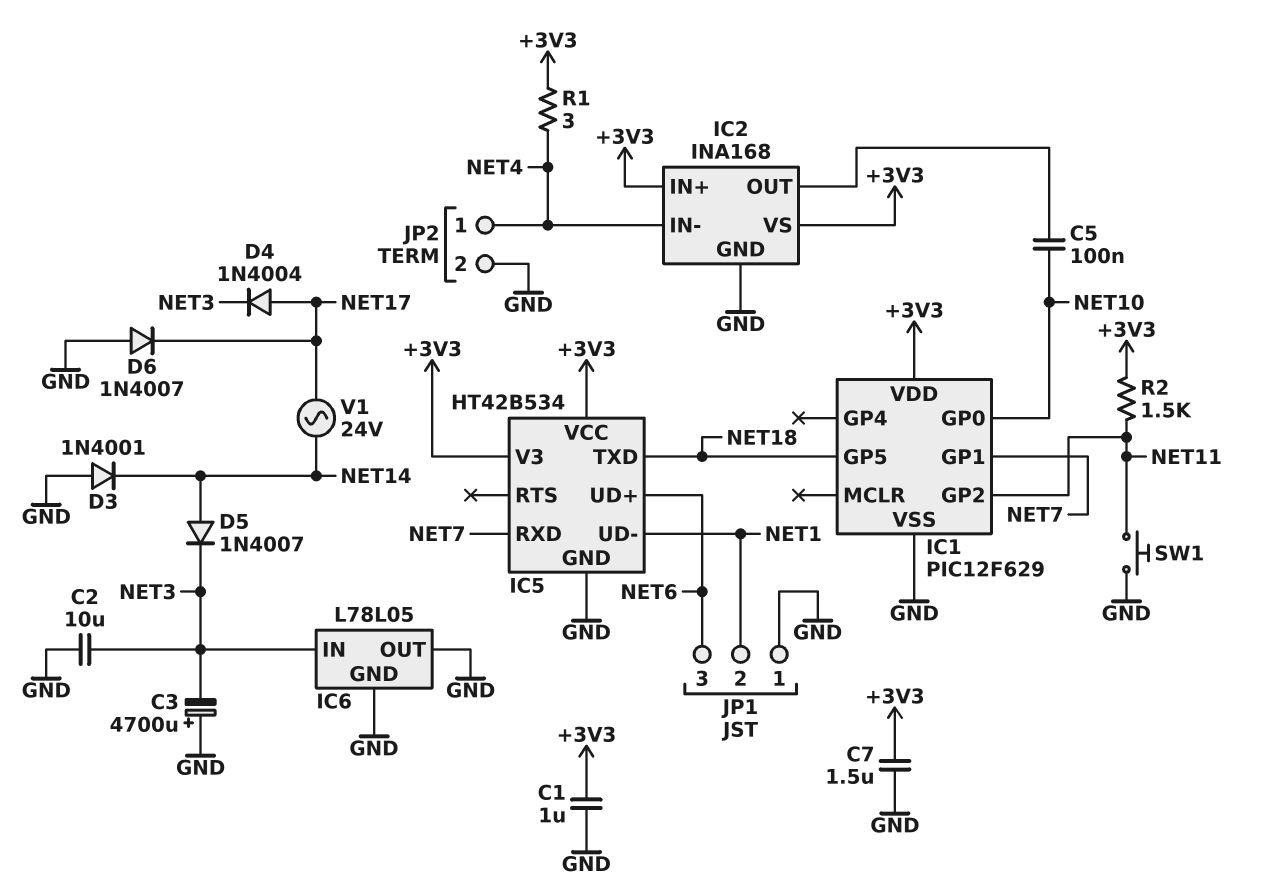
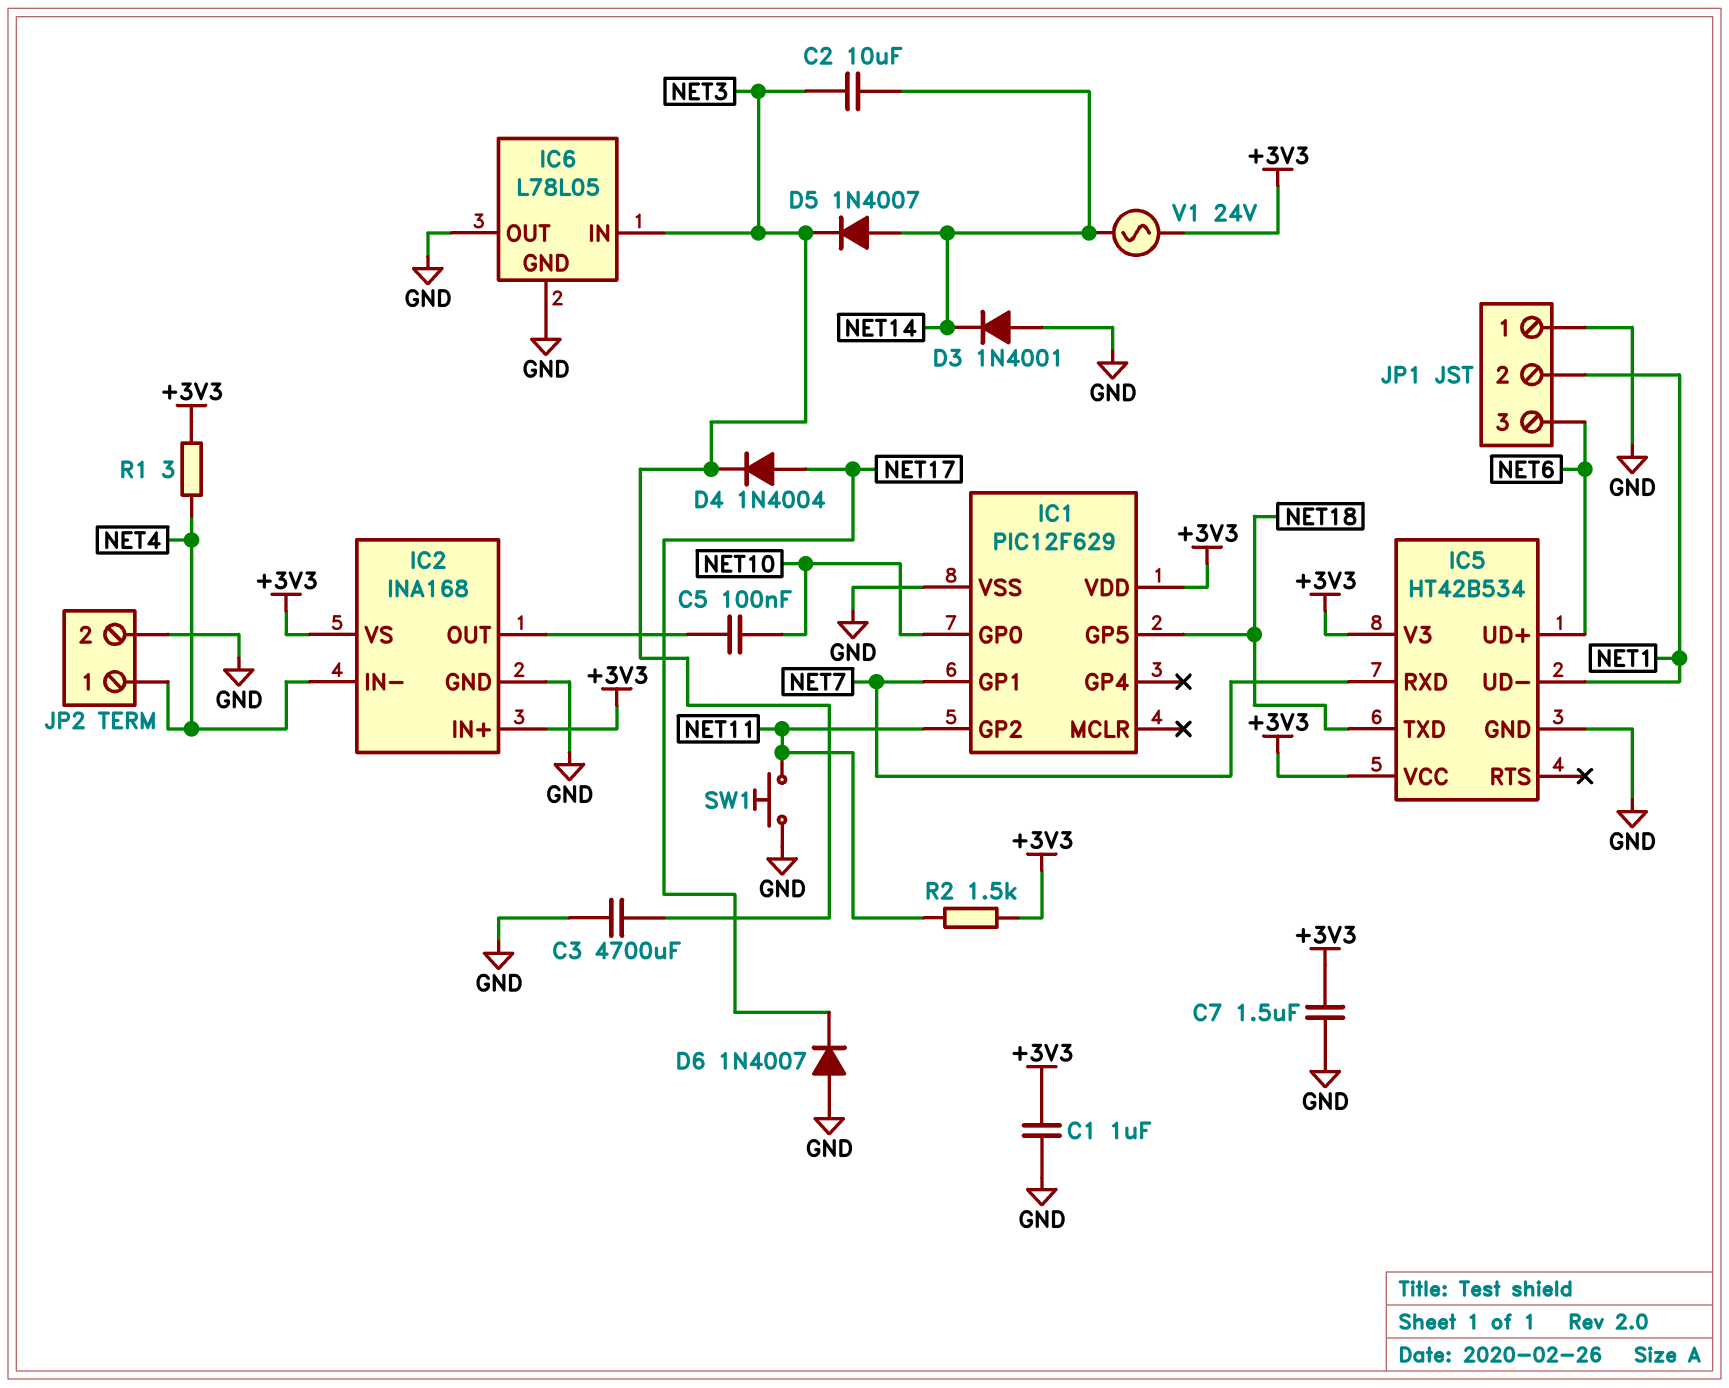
C2: 10uF (GND, NET3) -> 10uF (NET3, NET14)
C3: 4700uF (plus GND, minus NET3) -> 4700uF (GND, NET3)
V1: AC 24V (NET14, NET17) -> AC 24V (+3V3, NET14)

